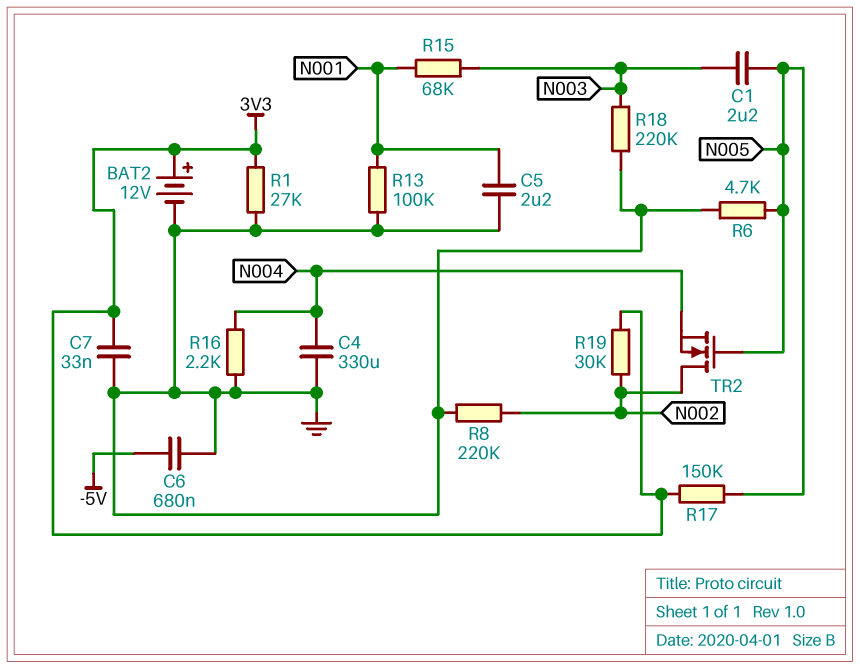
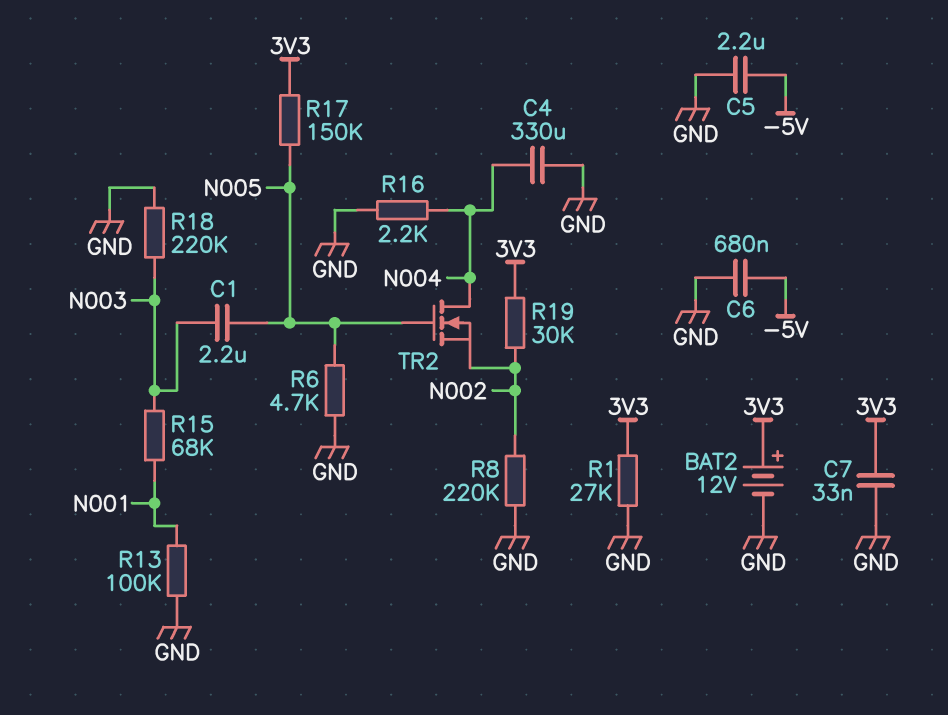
C5: 2.2uF (GND, N001) -> 2.2uF (-5V, GND)
TR2: NMOS (G N005, D N002, S N004) -> NMOS (G N005, D N004, S N002)

